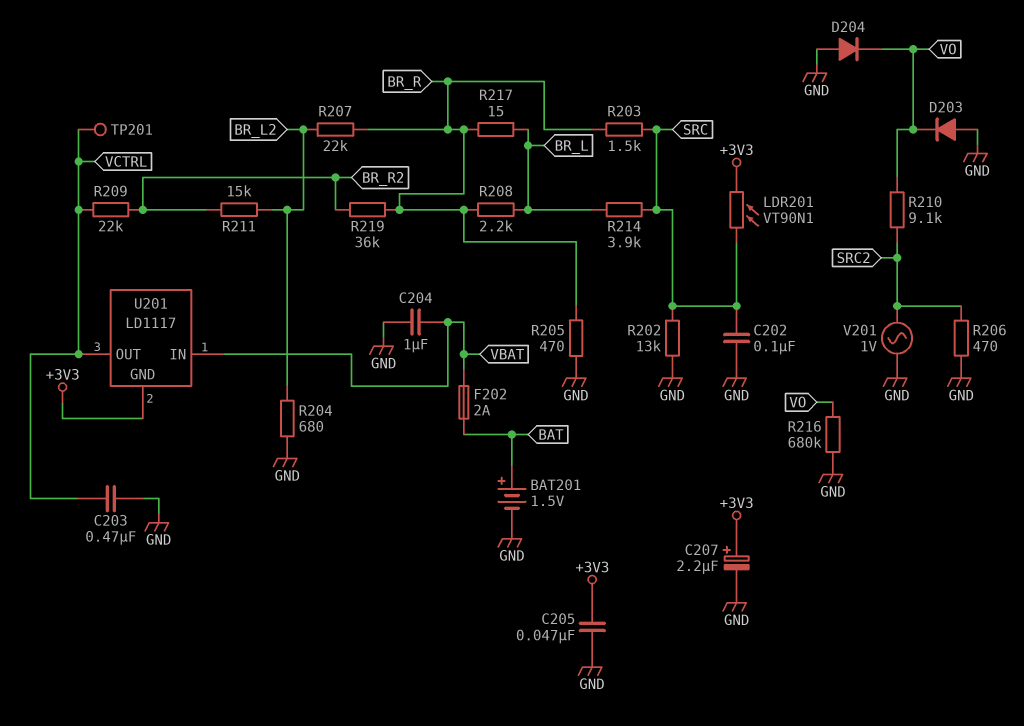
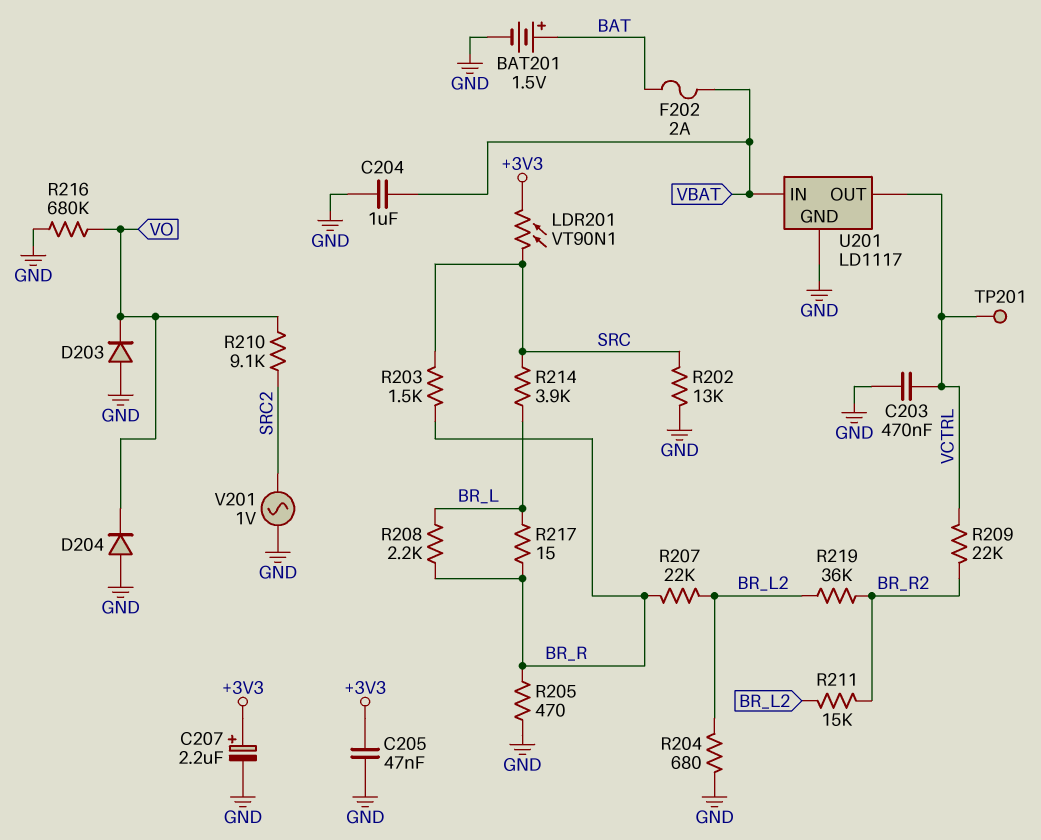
C202: 100nF (GND, SRC) -> none
R206: 470 (GND, SRC2) -> none
R219: 36k (BR_R, BR_R2) -> 36k (BR_L2, BR_R2)
U201 pin GND: +3V3 -> GND

